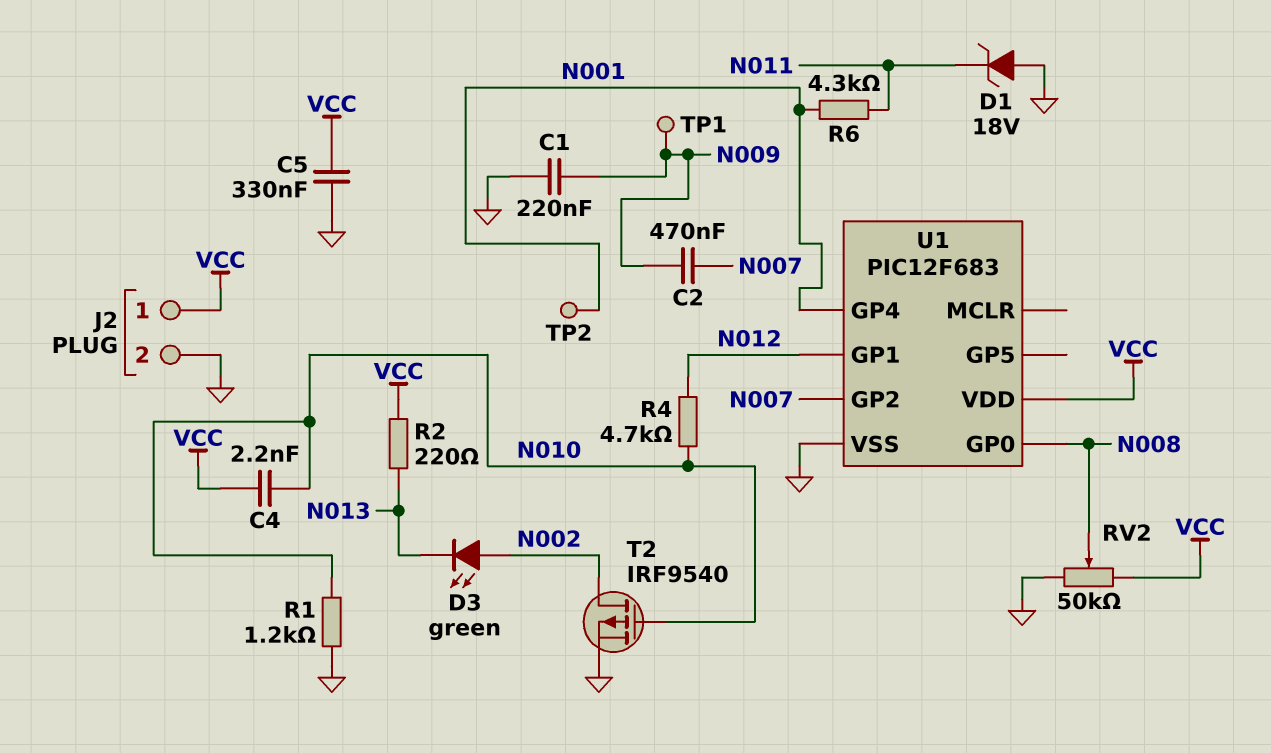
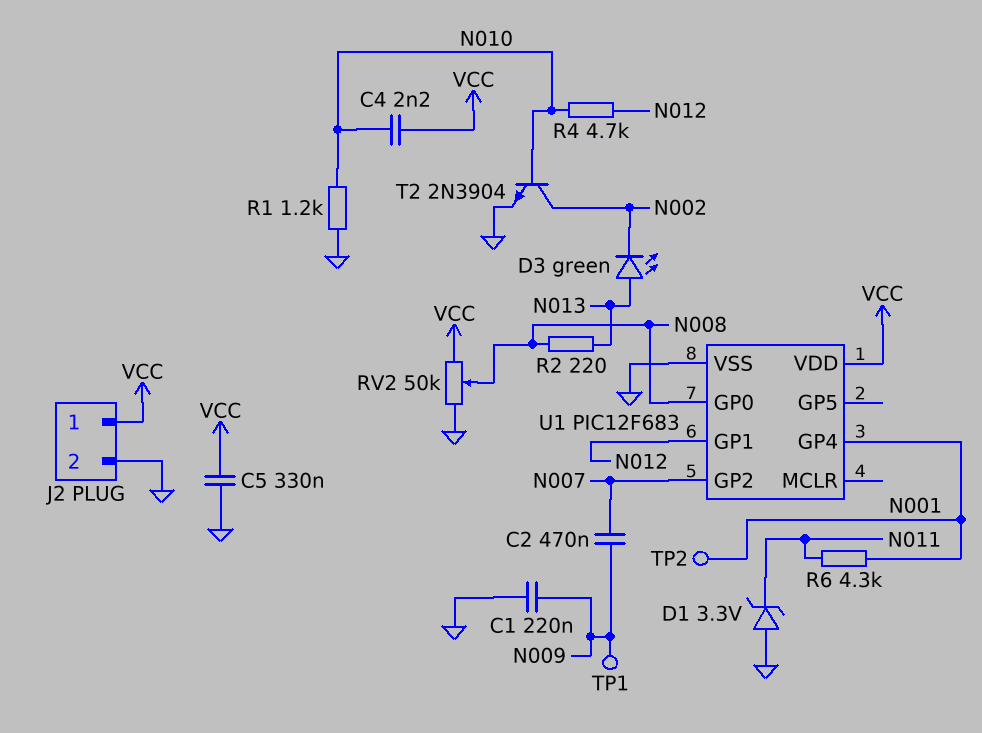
D1: zener 18V (A GND, K N011) -> zener 3.3V (A GND, K N011)
D3: LED green (A N002, K N013) -> LED green (A N013, K N002)
R2: 220 (N013, VCC) -> 220 (N008, N013)
T2: PMOS IRF9540 (G N010, D N002, S GND) -> NPN 2N3904 (B N010, C N002, E GND)

